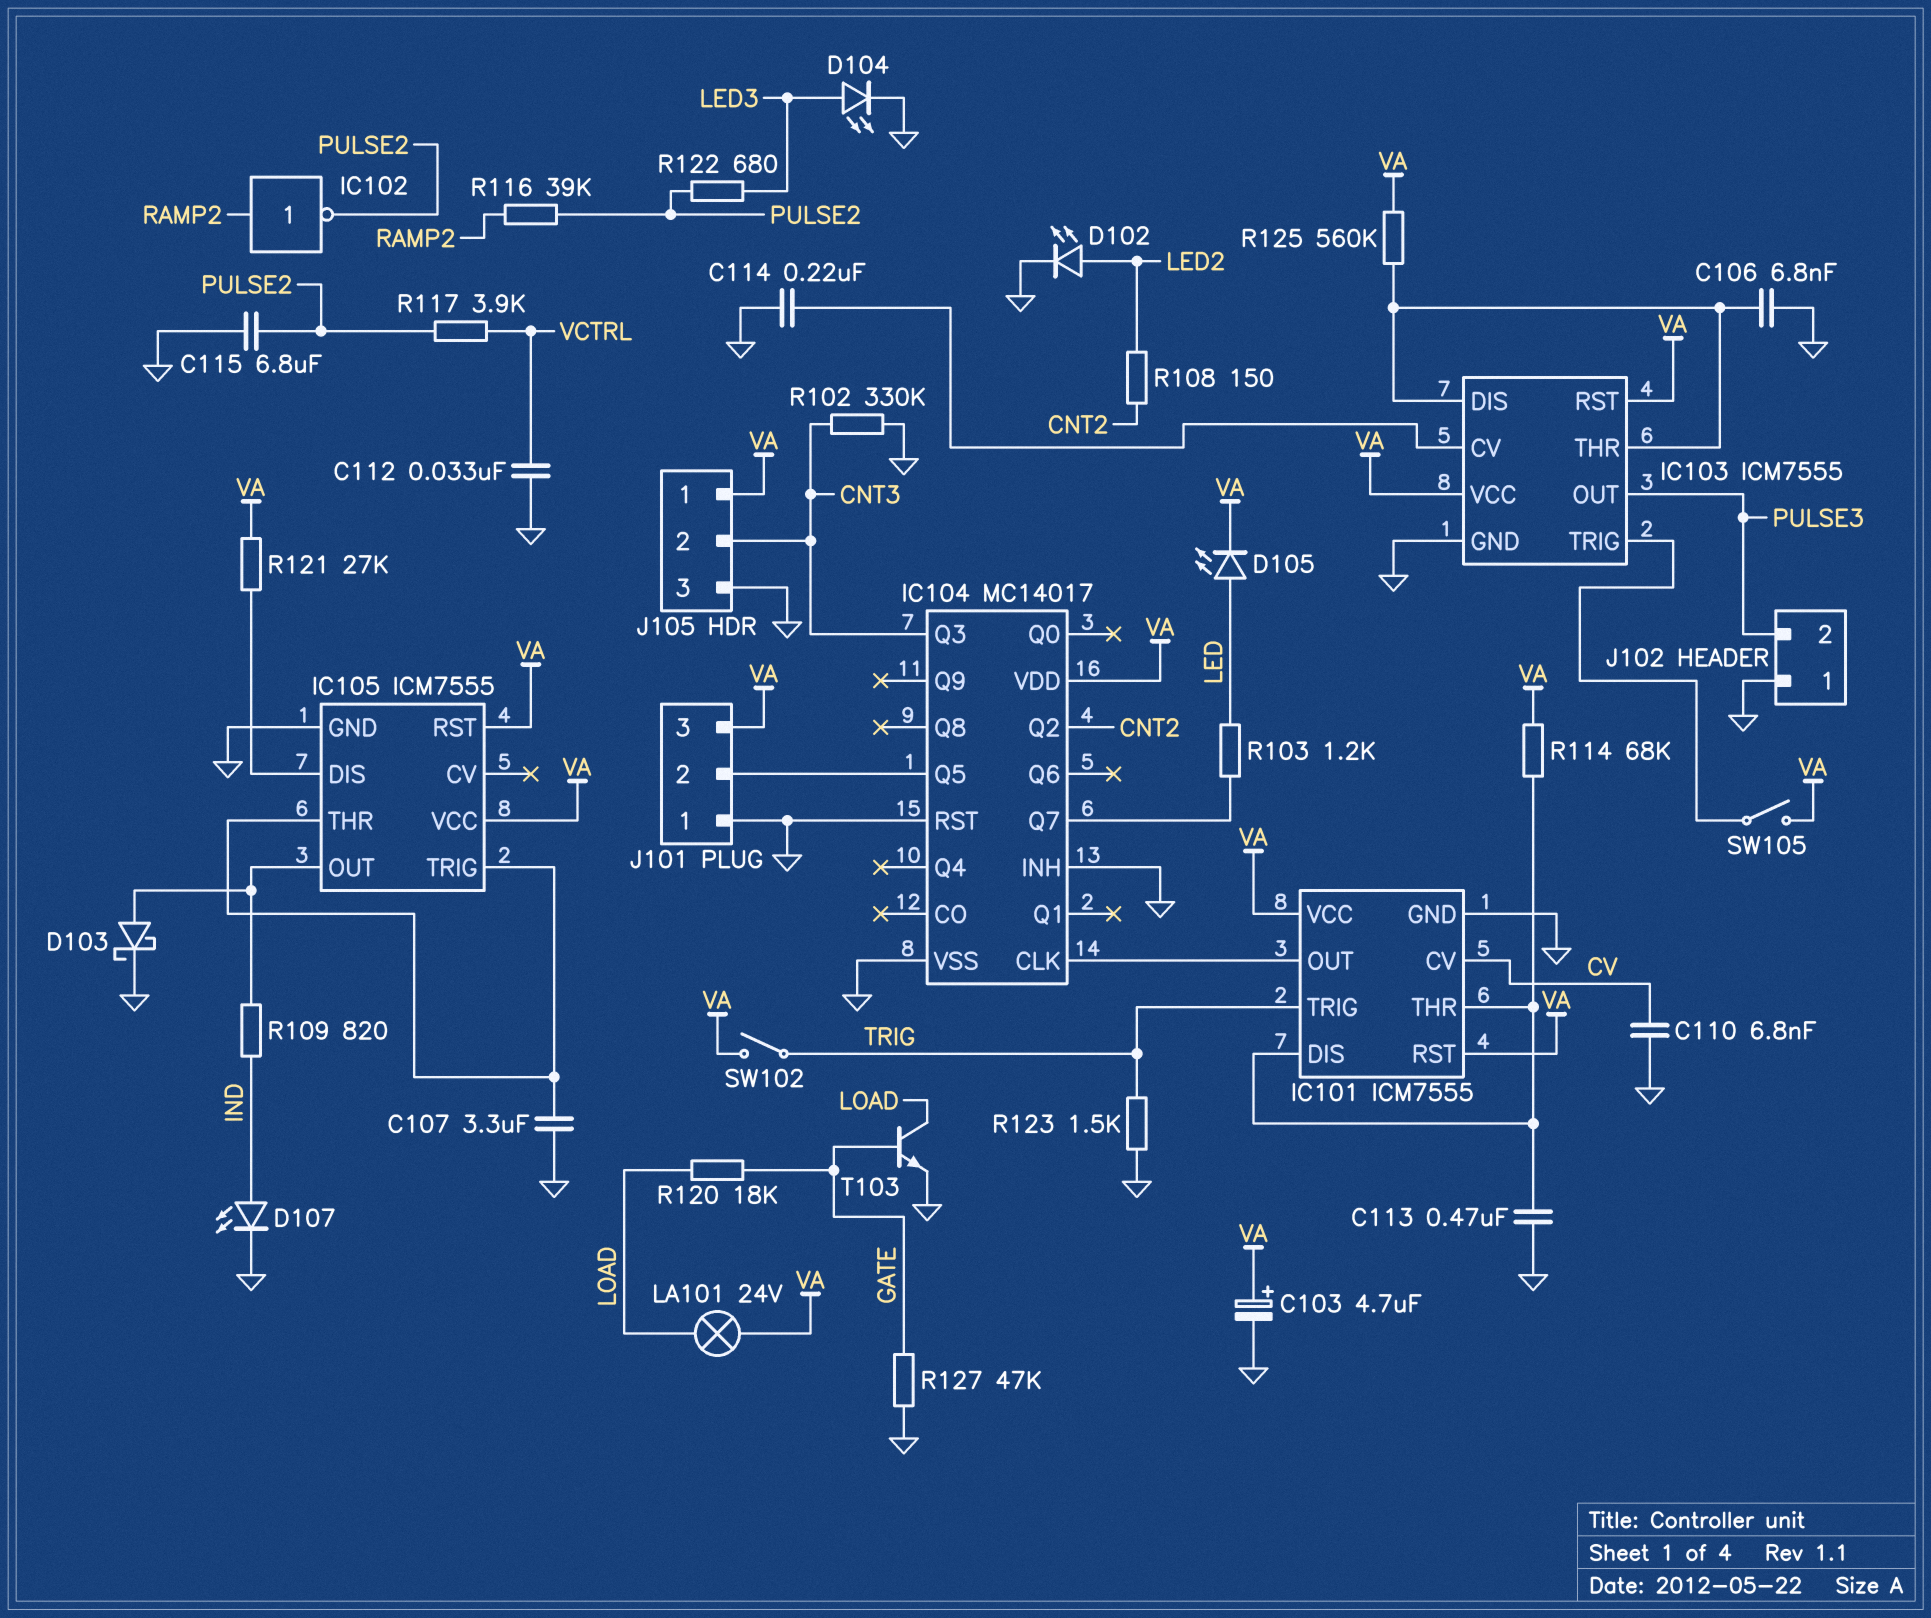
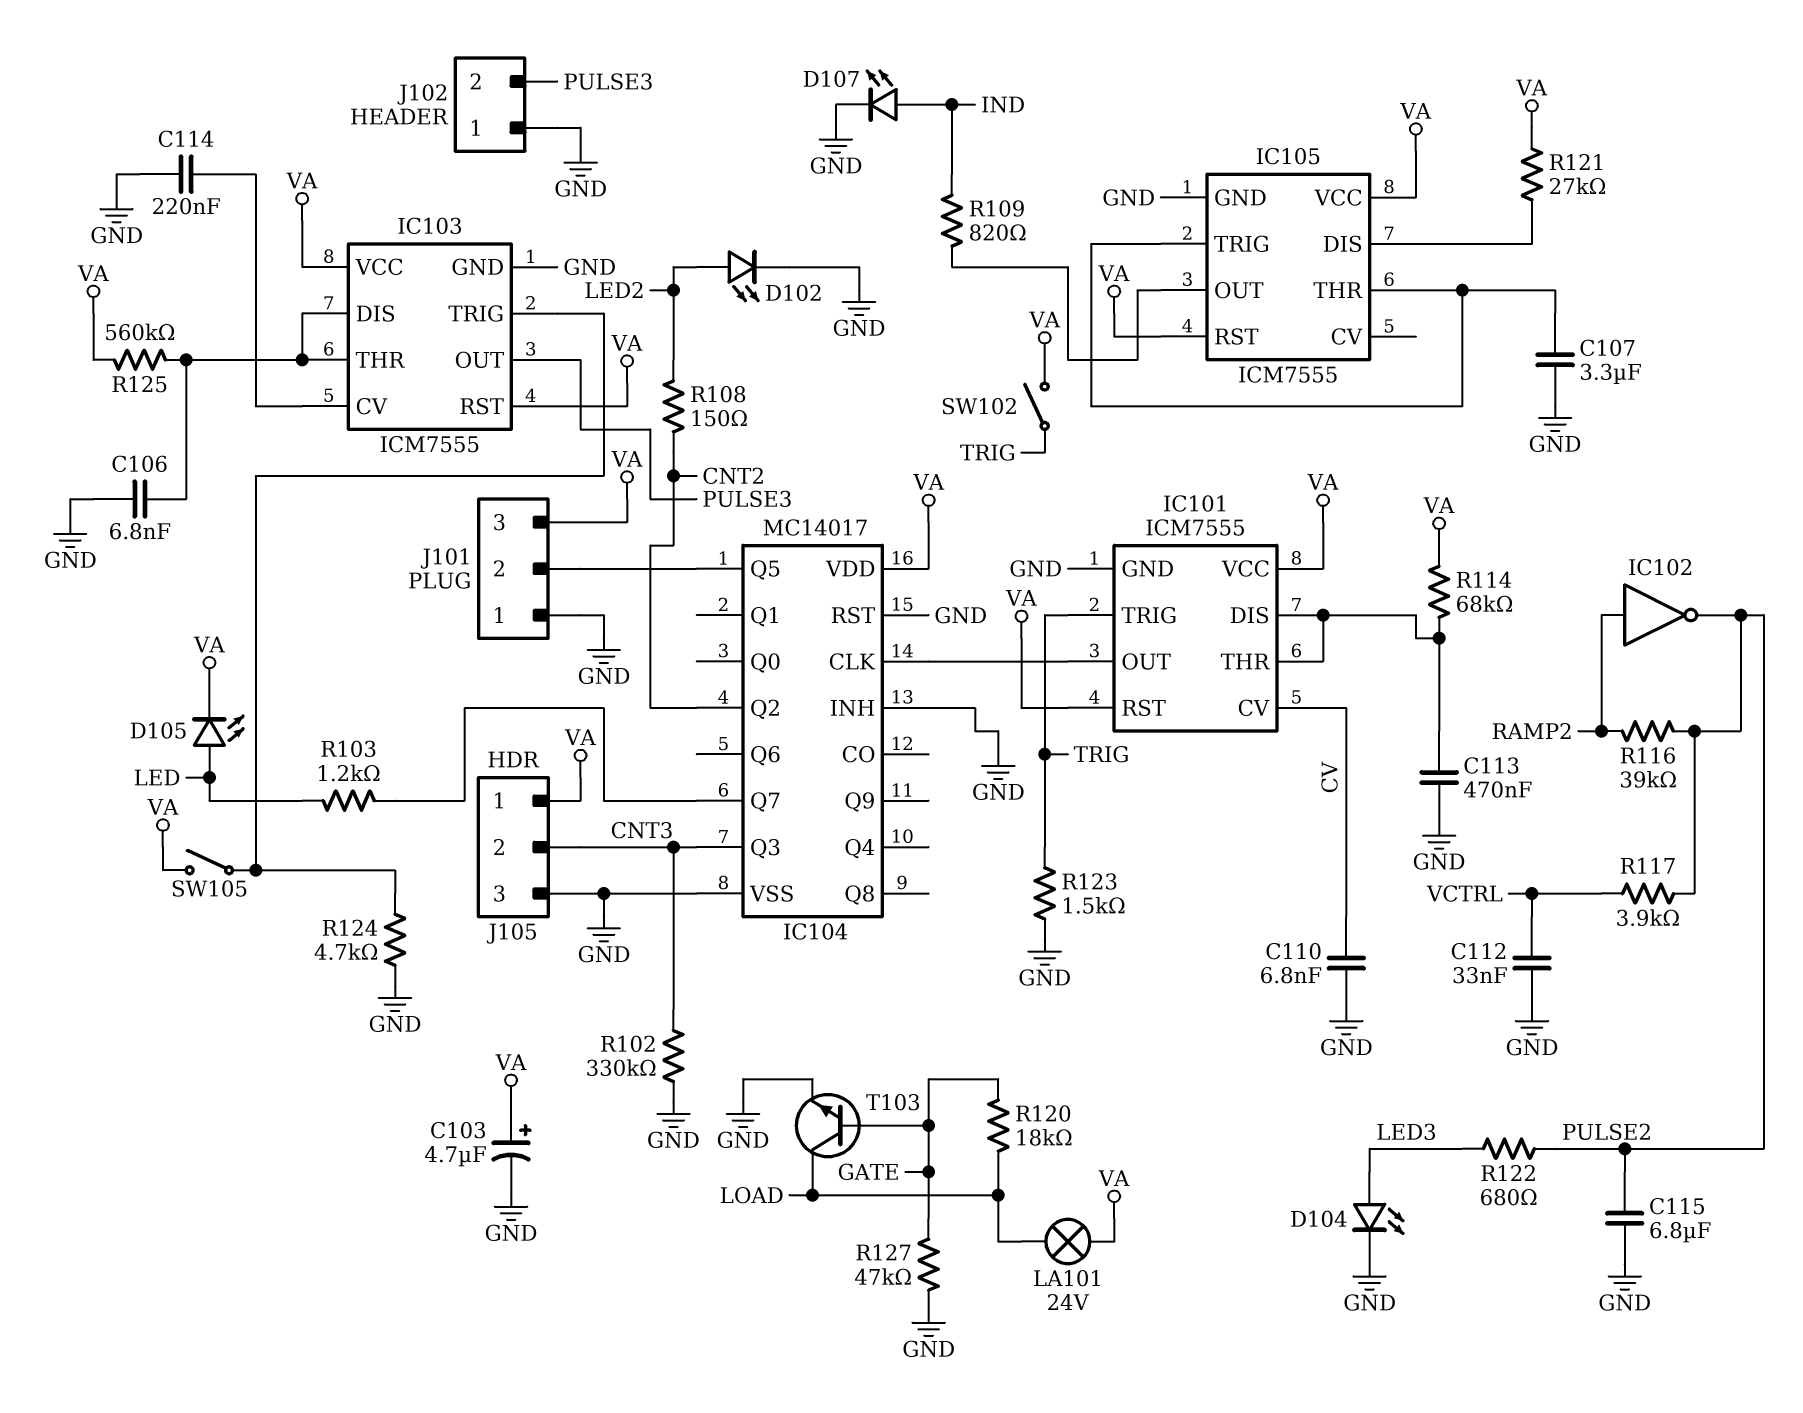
D103: schottky (A IC105/OUT, K GND) -> none
R124: none -> 4.7k (GND, IC103/TRIG)

